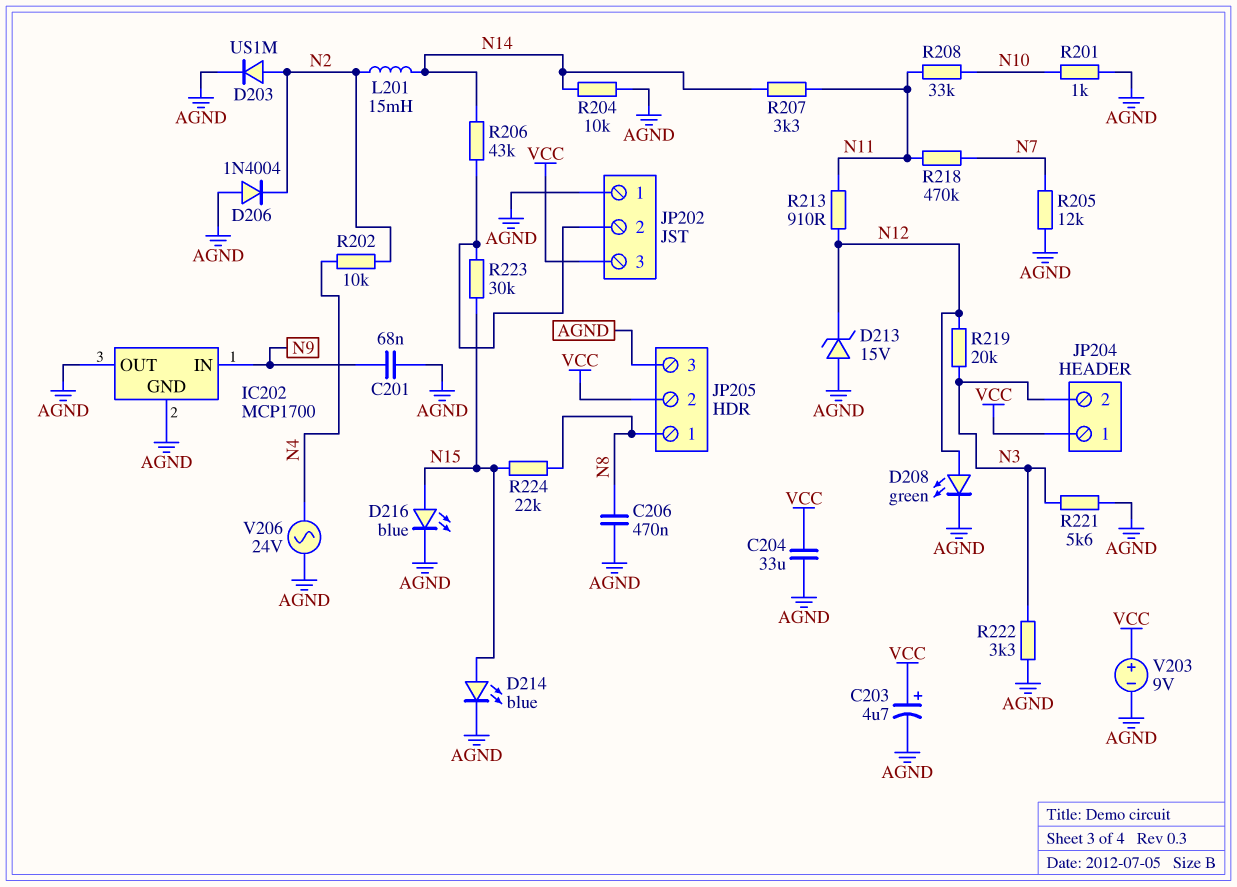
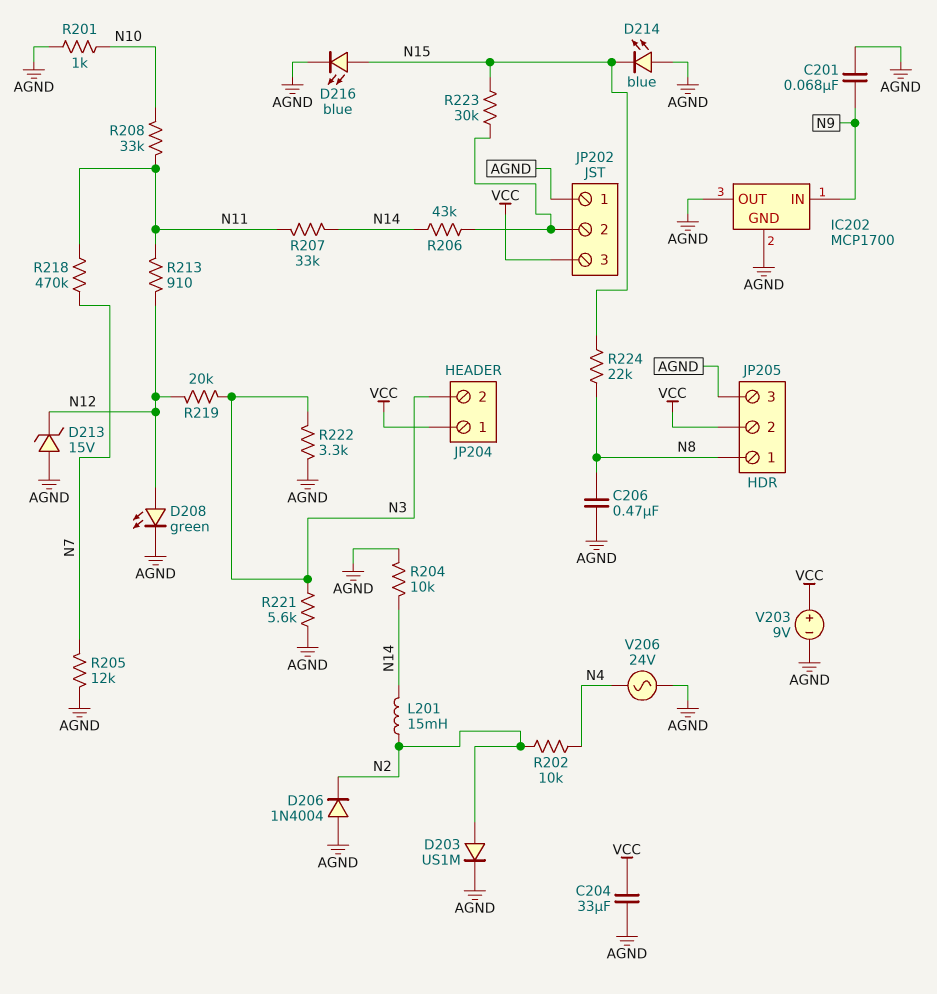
C203: 4.7uF (plus VCC, minus AGND) -> none
D214: LED blue (A N15, K AGND) -> LED blue (A AGND, K N15)
R207: 3.3k (N11, N14) -> 33k (N11, N14)

